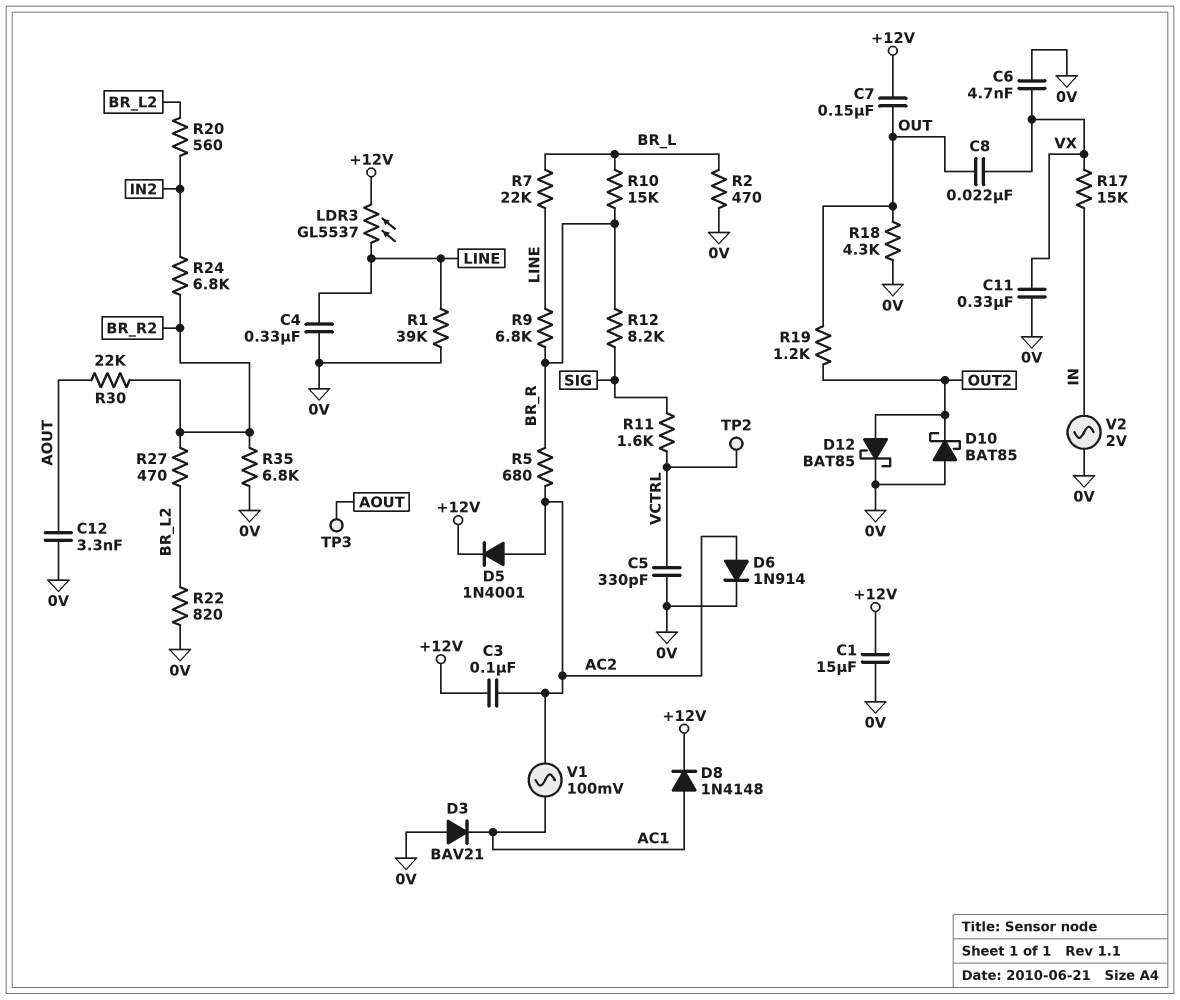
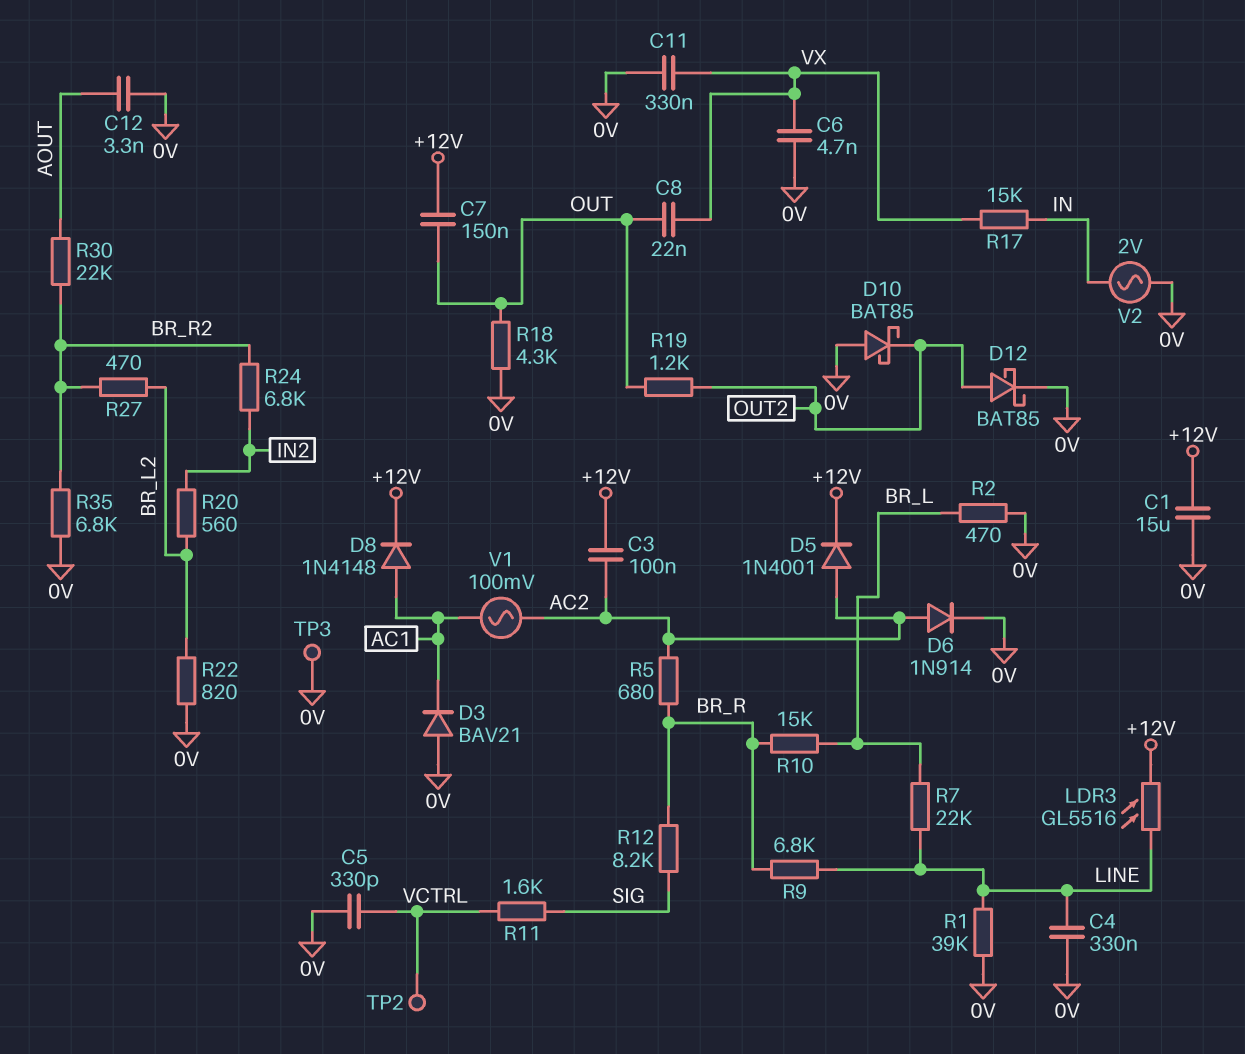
LDR3: GL5537 (+12V, LINE) -> GL5516 (+12V, LINE)
TP3: test point (AOUT) -> test point (0V)

